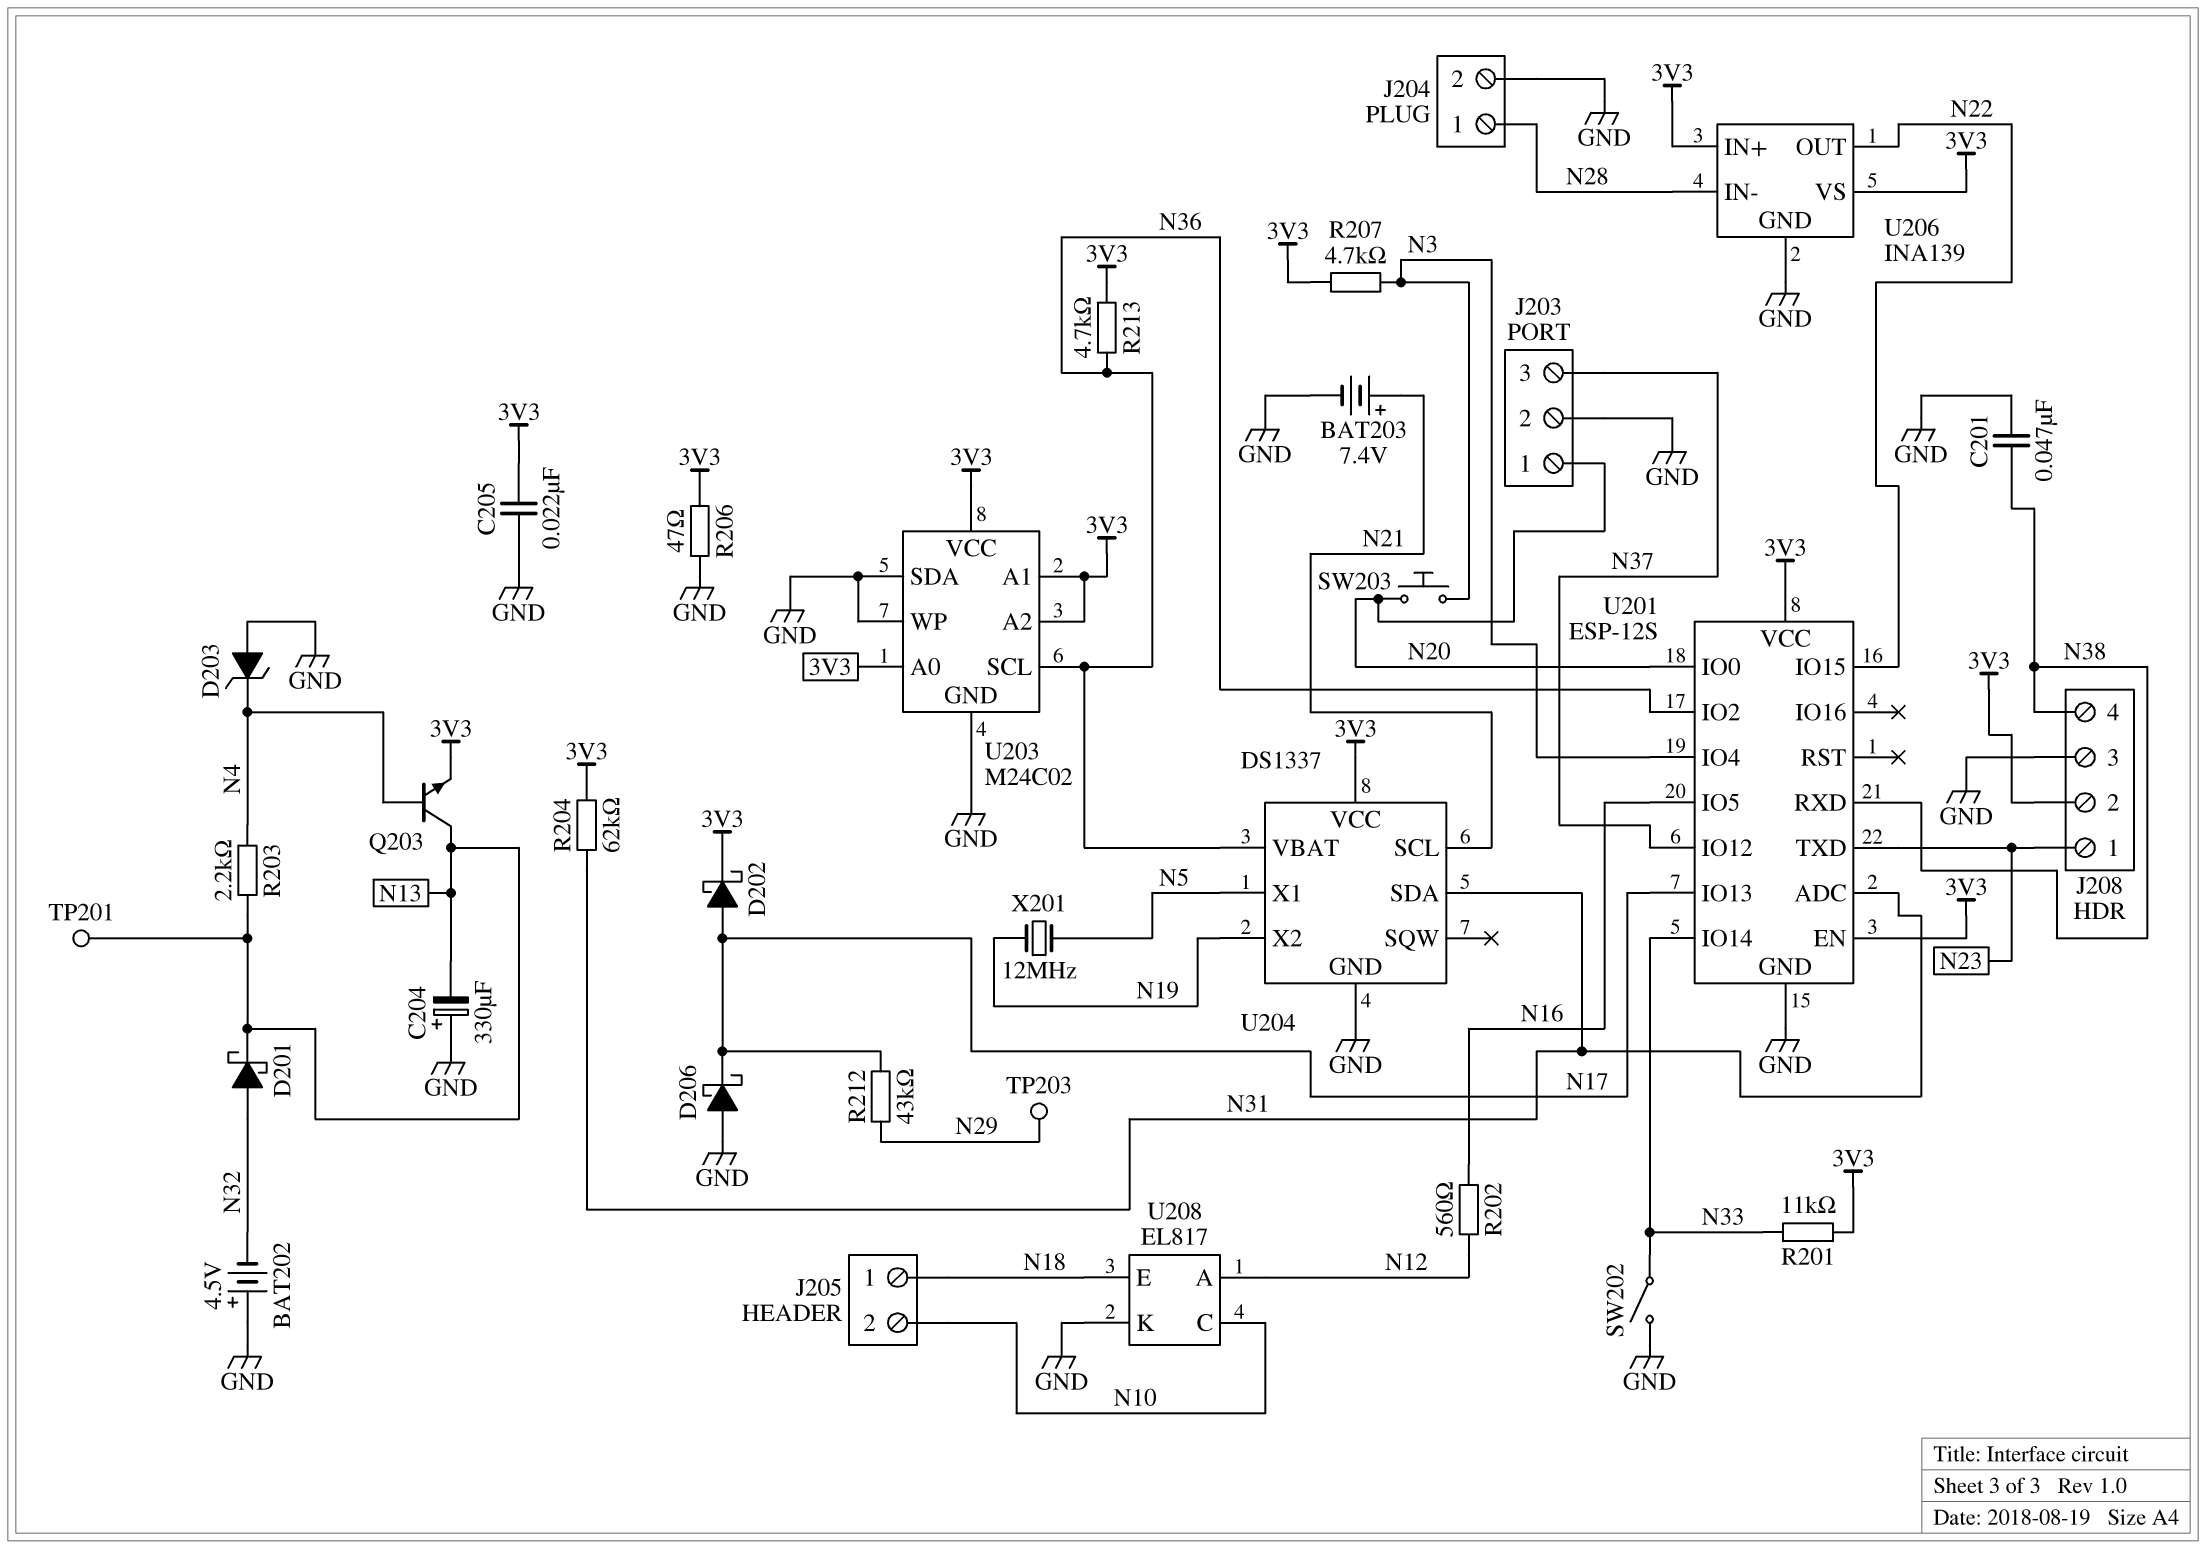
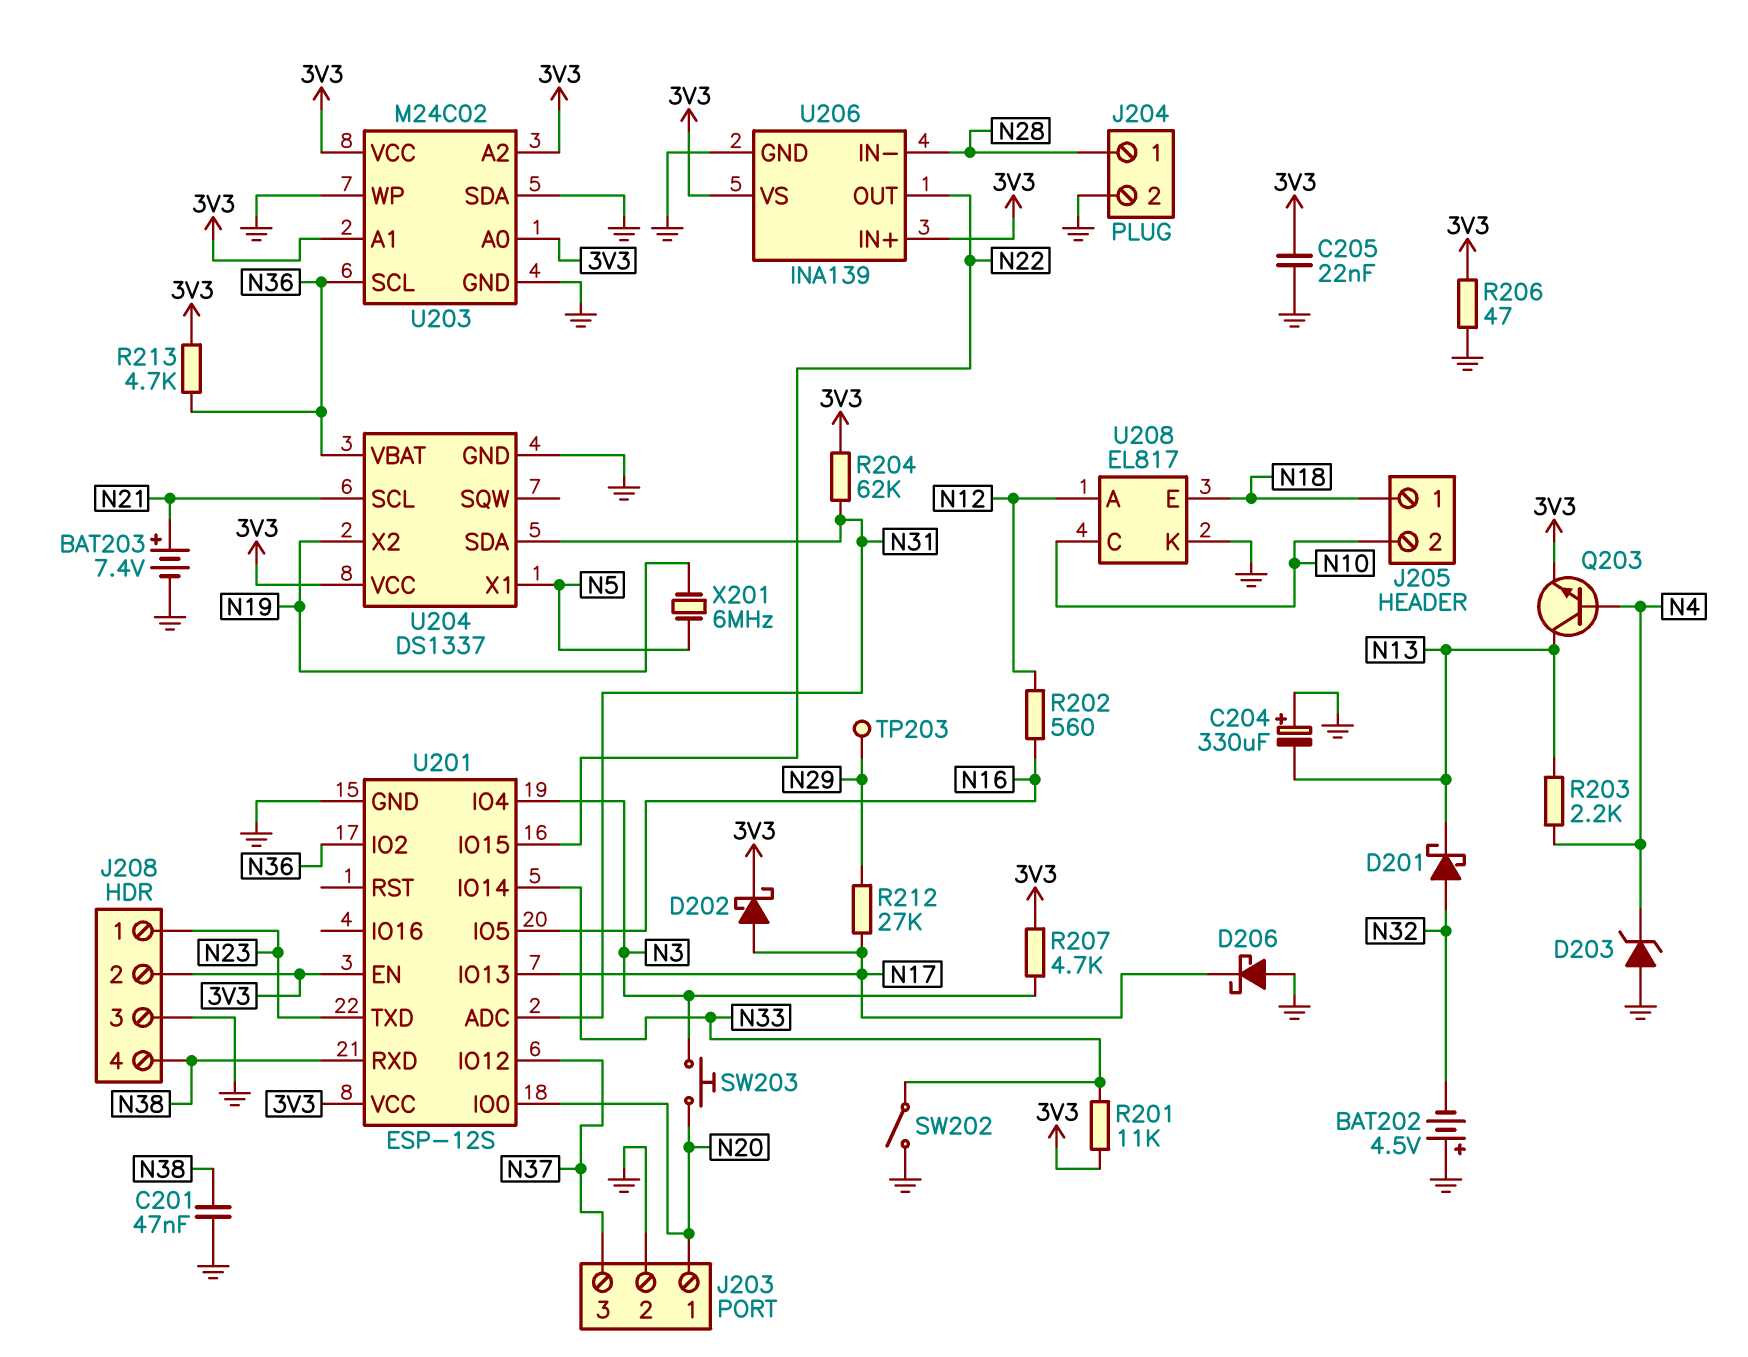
R212: 43k (N17, N29) -> 27k (N17, N29)
TP201: test point (N13) -> none
X201: 12MHz (N5, N19) -> 6MHz (N5, N19)

